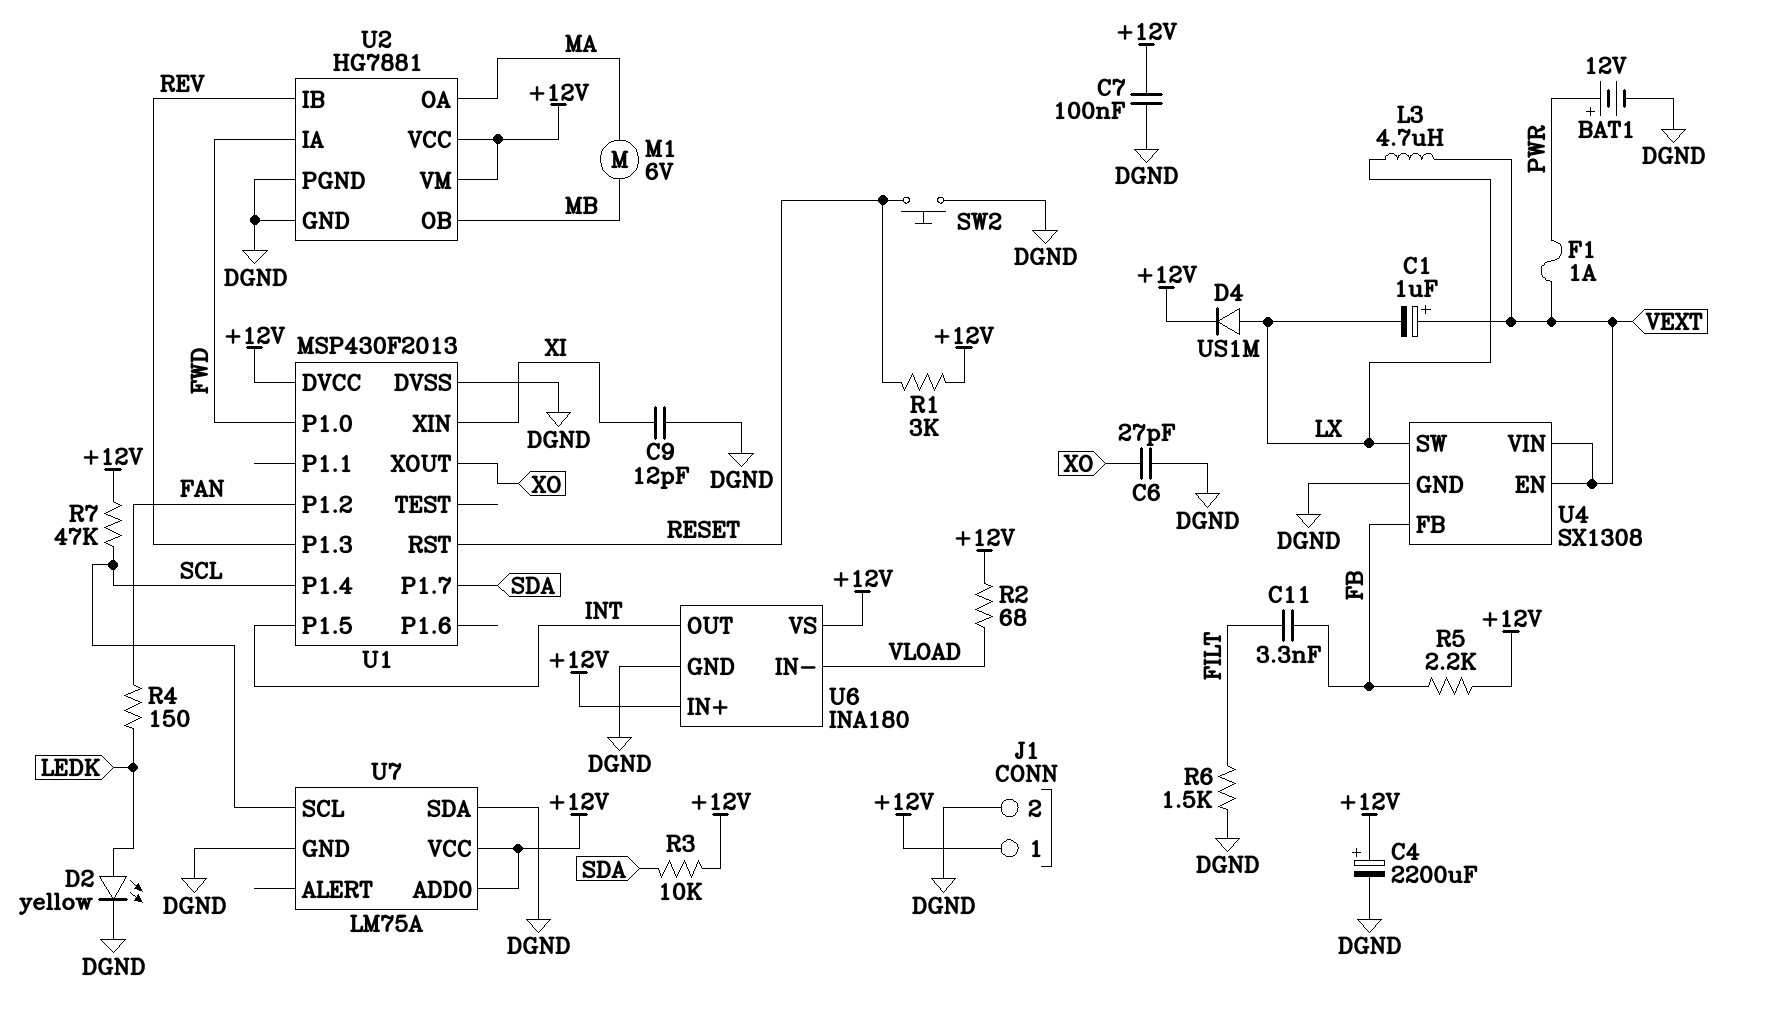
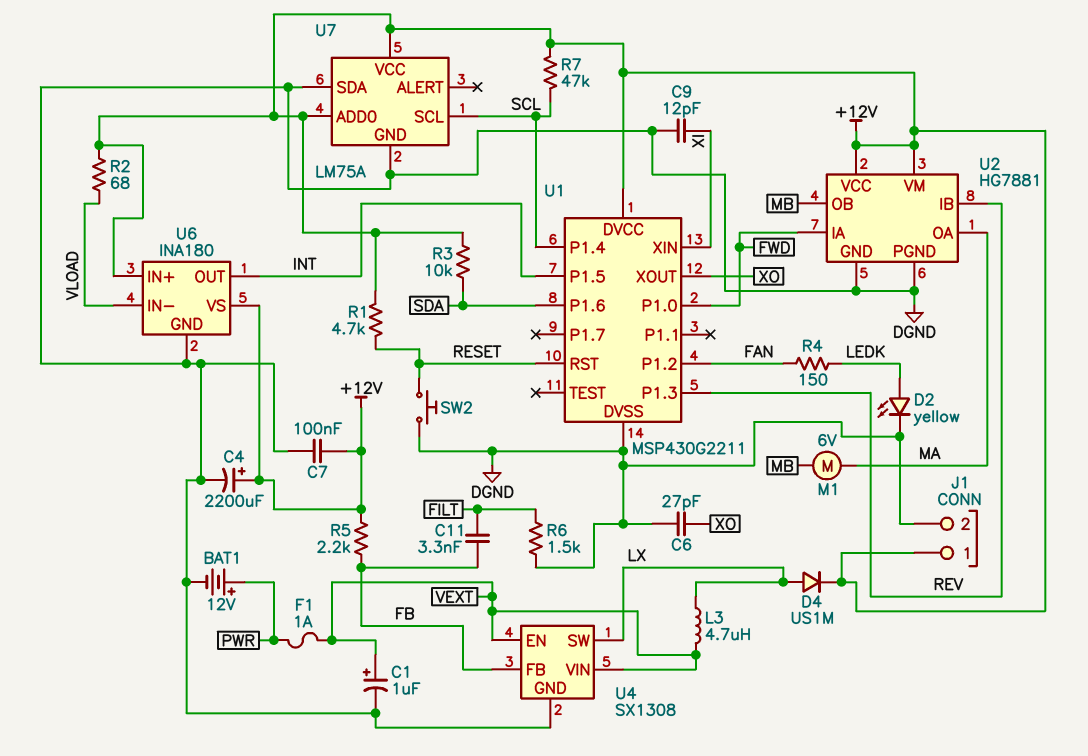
C1: 1uF (plus VEXT, minus LX) -> 1uF (plus VEXT, minus DGND)
R1: 3k (+12V, RESET) -> 4.7k (+12V, RESET)
U1: MSP430F2013 -> MSP430G2211
U1 pin P1.6: none -> SDA
U1 pin P1.7: SDA -> none

